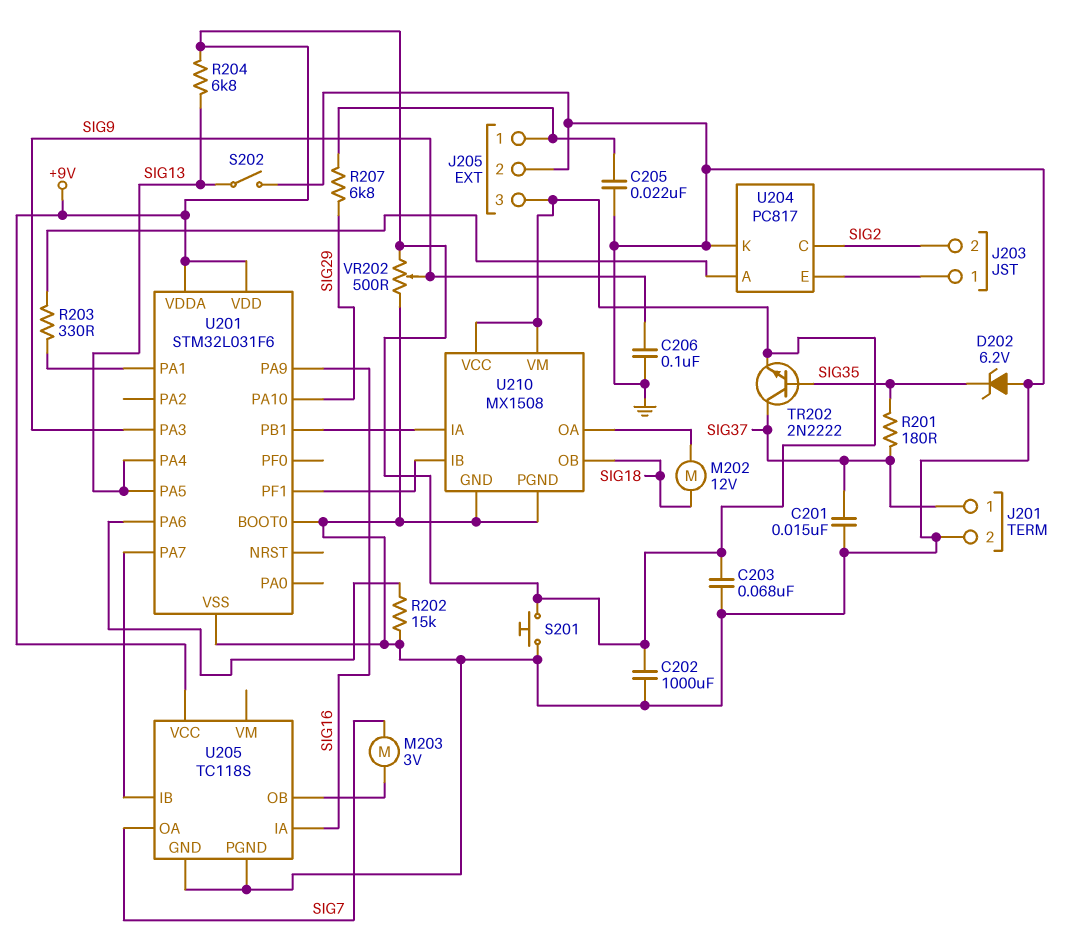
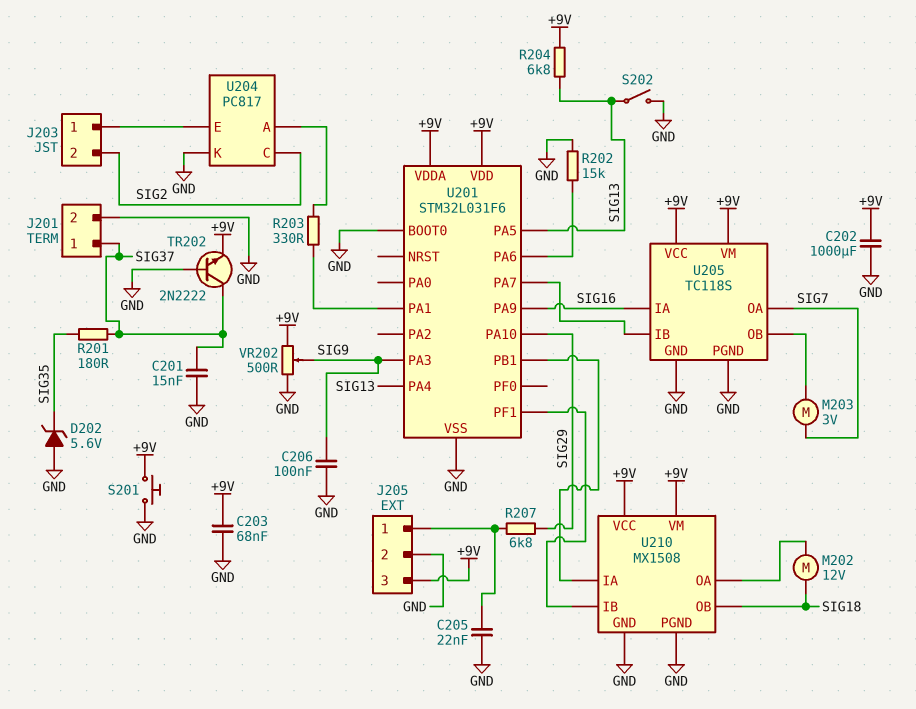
D202: zener 6.2V (A GND, K SIG35) -> zener 5.6V (A GND, K SIG35)
TR202: NPN 2N2222 (B SIG35, C SIG37, E +9V) -> NPN 2N2222 (B GND, C SIG37, E +9V)
U205 pin VM: none -> +9V

